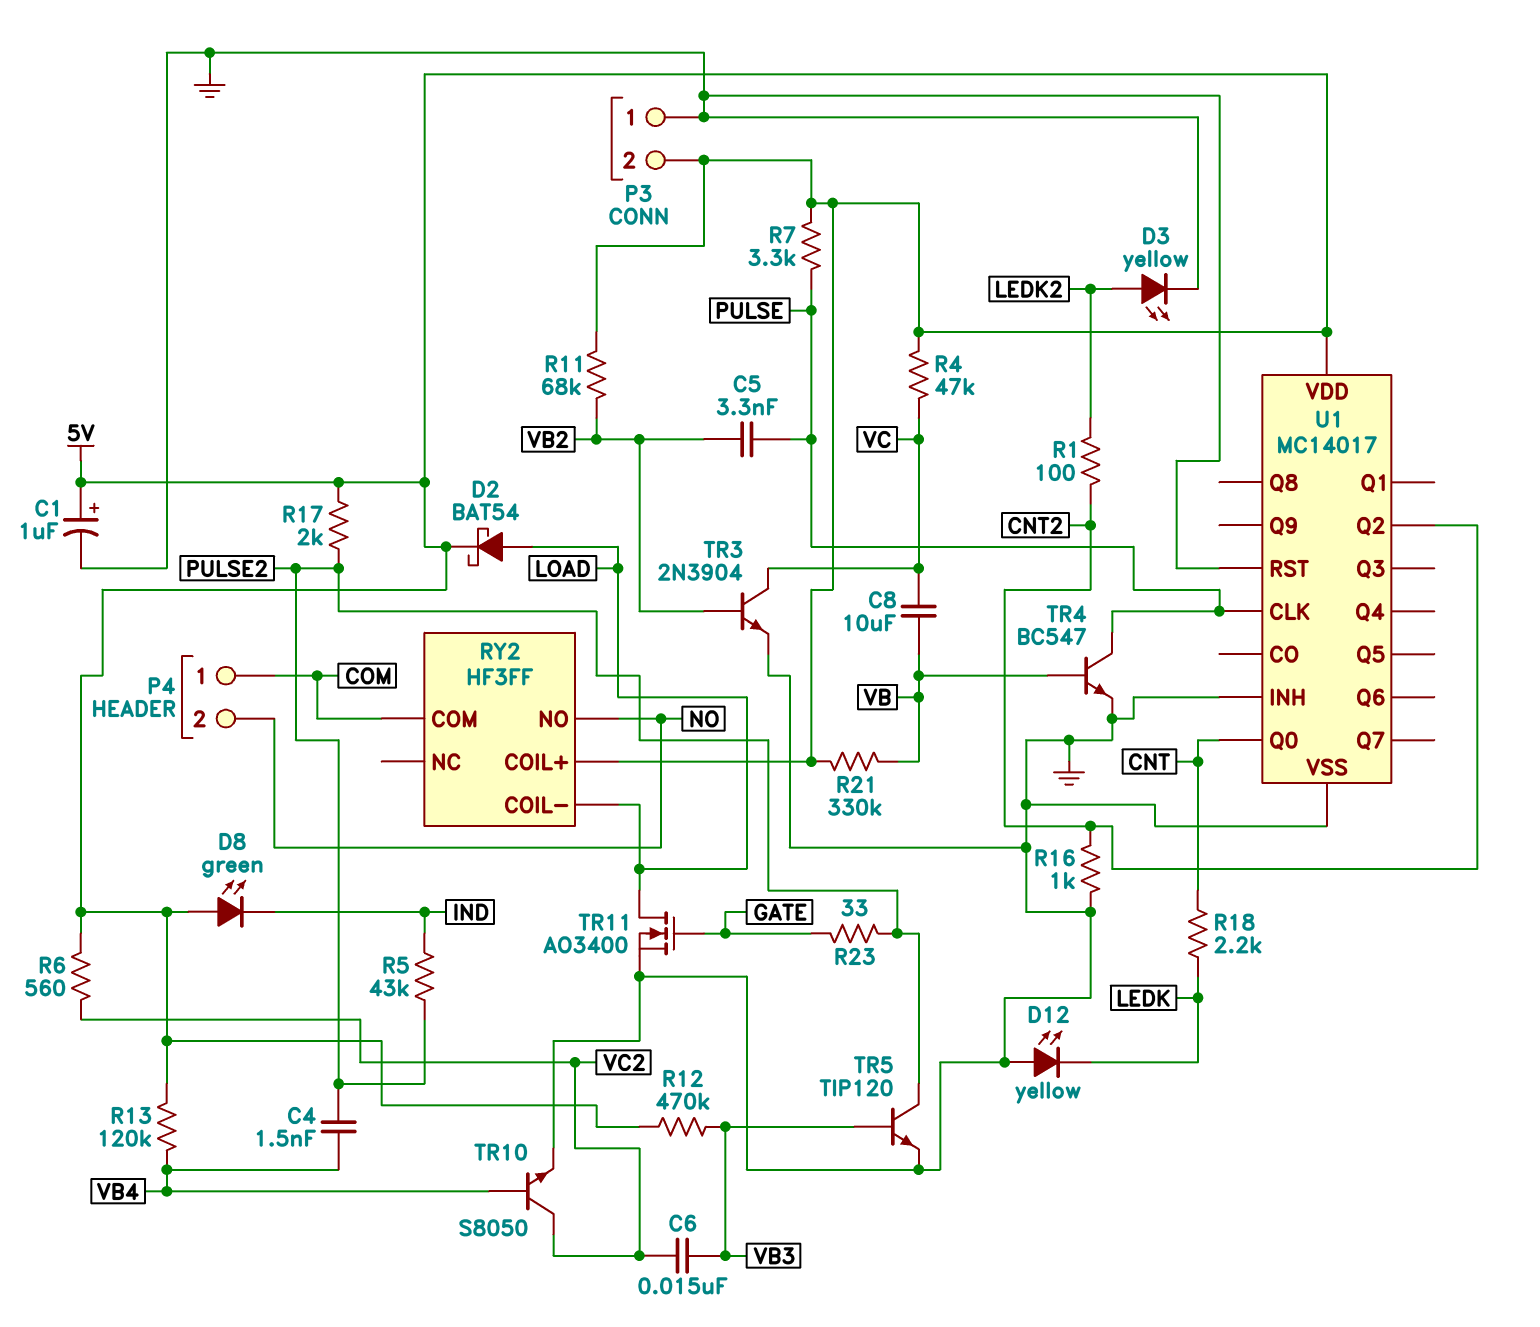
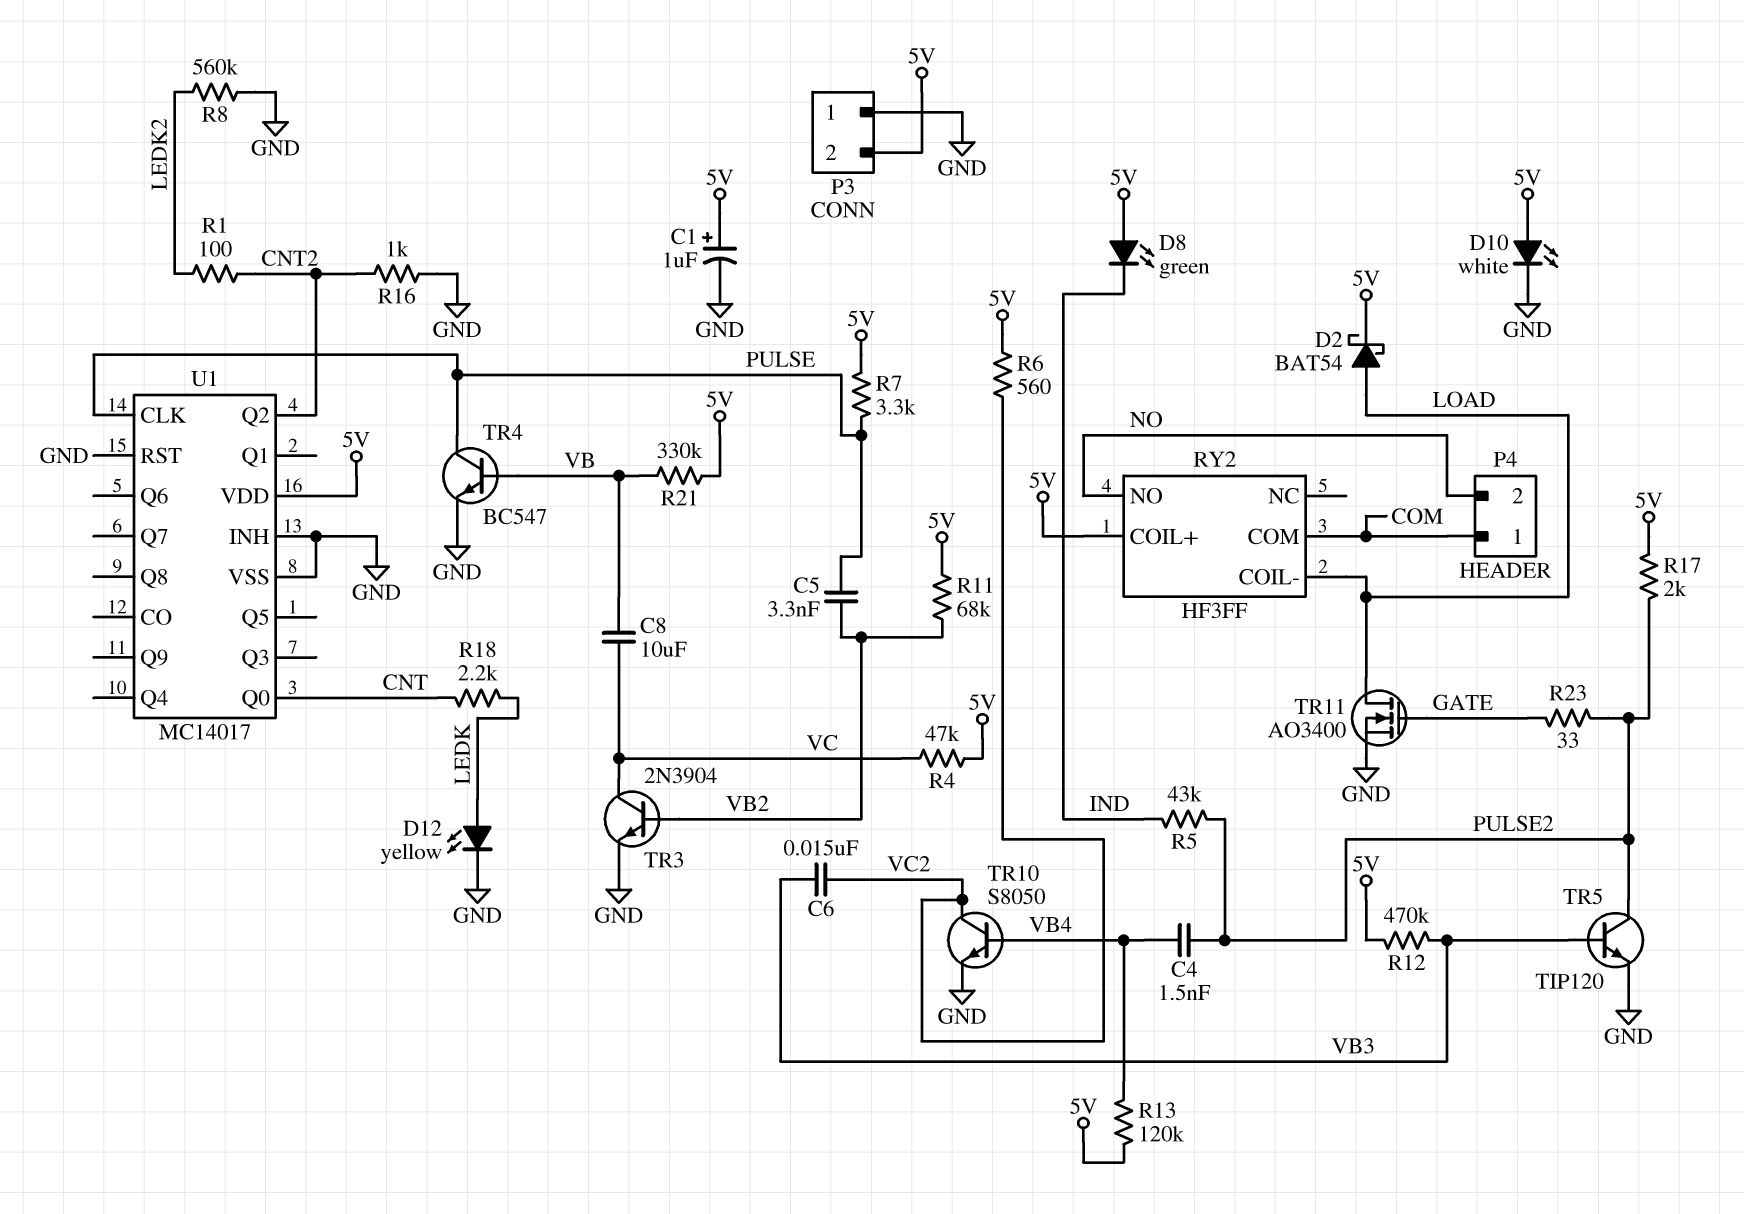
D3: LED yellow (A LEDK2, K GND) -> none
D10: none -> LED white (A 5V, K GND)
D12: LED yellow (A GND, K LEDK) -> LED yellow (A LEDK, K GND)
R8: none -> 560k (GND, LEDK2)

